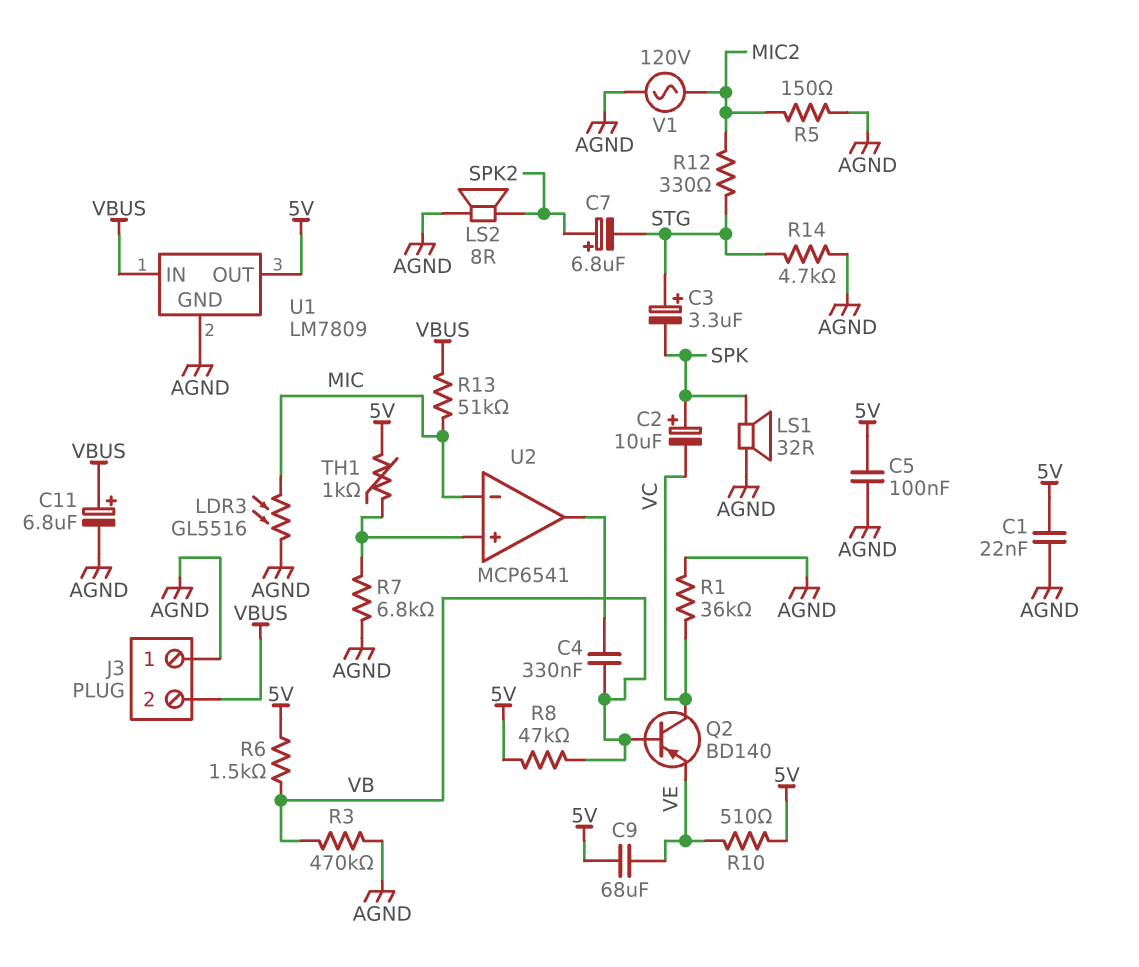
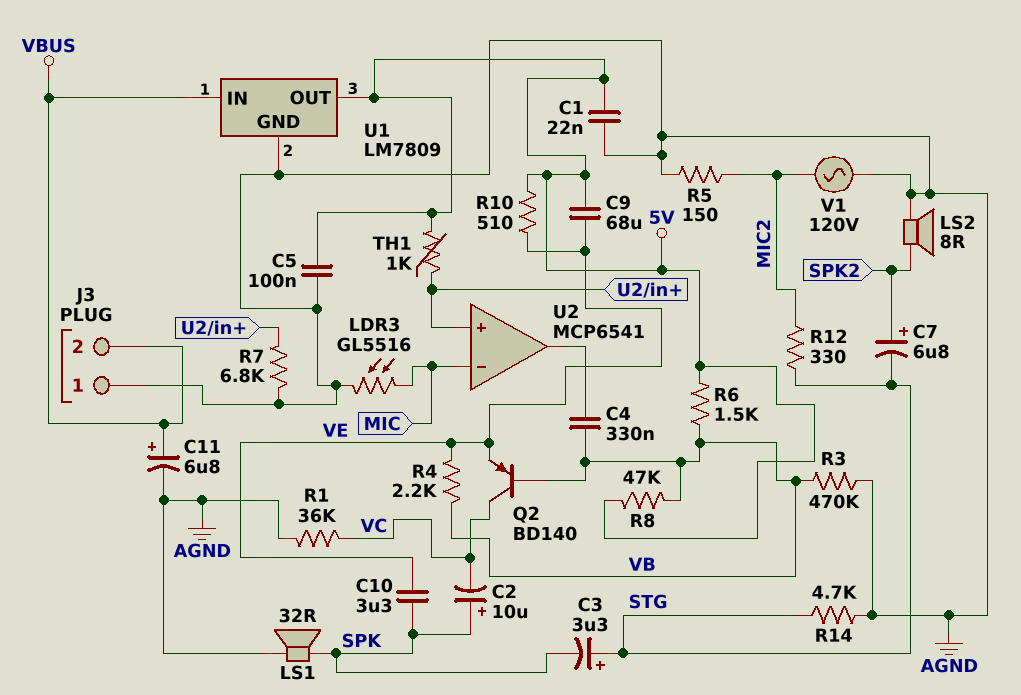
C10: none -> 3.3uF (SPK, VE)
R4: none -> 2.2k (VB, VE)
R13: 51k (MIC, VBUS) -> none

